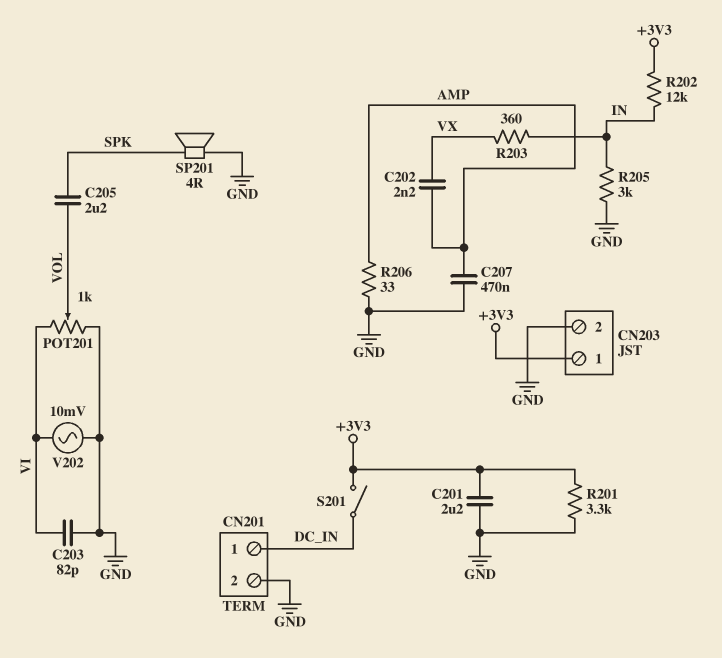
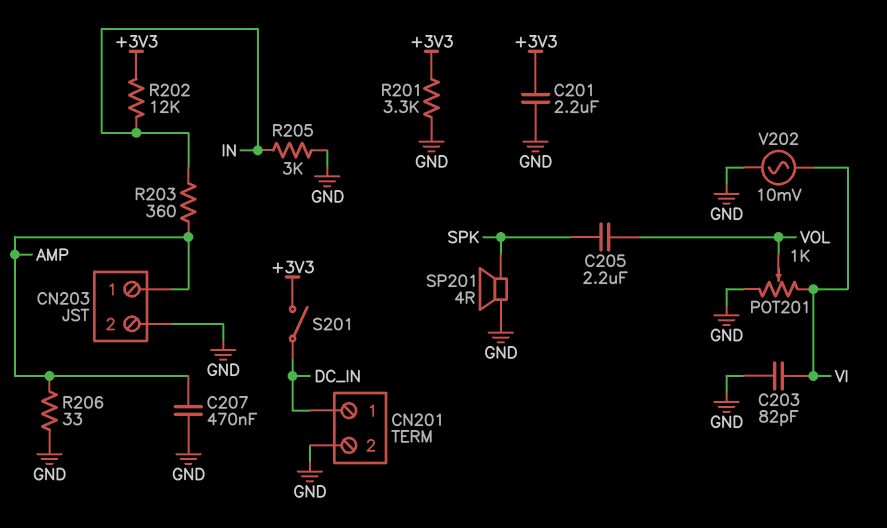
C202: 2.2nF (AMP, VX) -> none
CN203 pin 1: +3V3 -> AMP
R203: 360 (IN, VX) -> 360 (AMP, IN)

